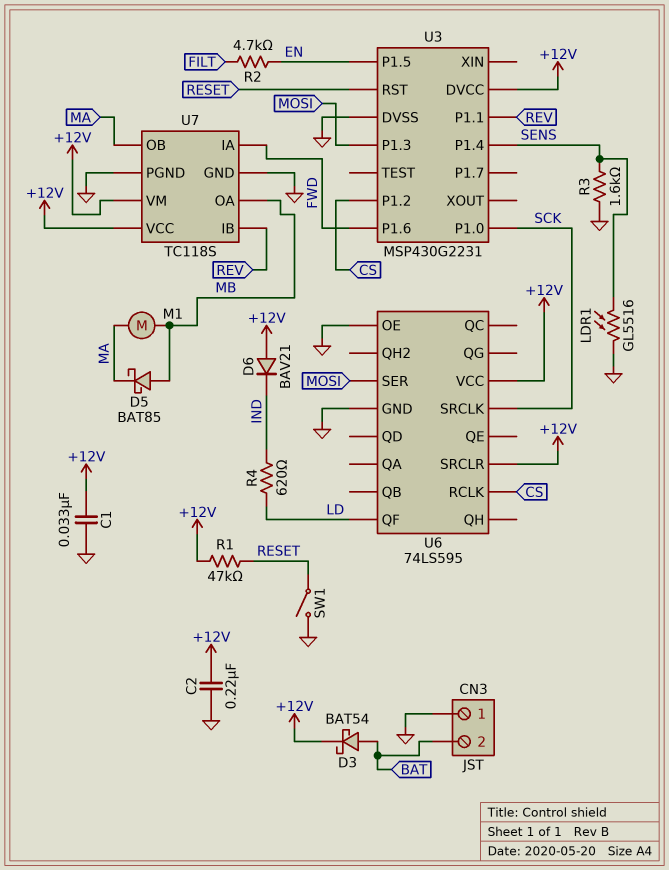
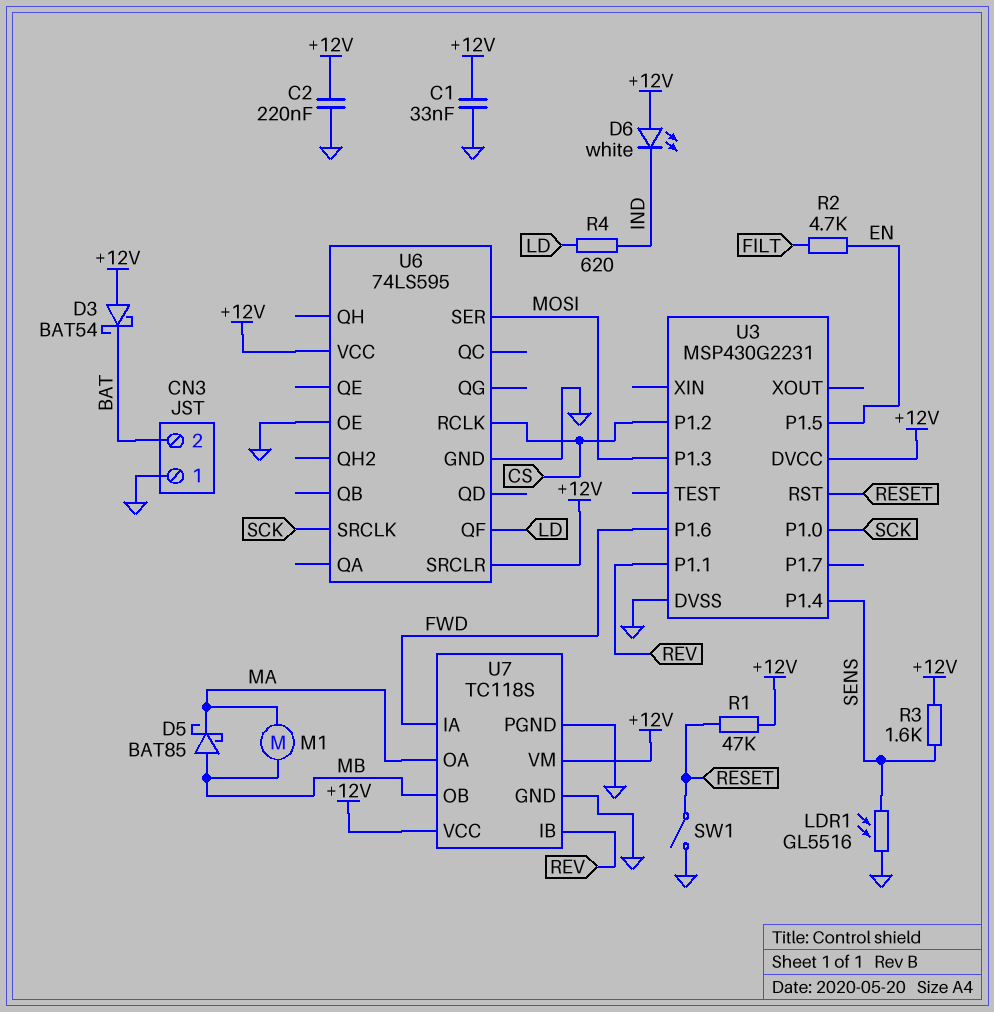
D3: schottky BAT54 (A BAT, K +12V) -> schottky BAT54 (A +12V, K BAT)
D6: diode BAV21 (A +12V, K IND) -> LED white (A +12V, K IND)
R3: 1.6k (GND, SENS) -> 1.6k (+12V, SENS)
U7 pin OA: MB -> MA
U7 pin OB: MA -> MB

